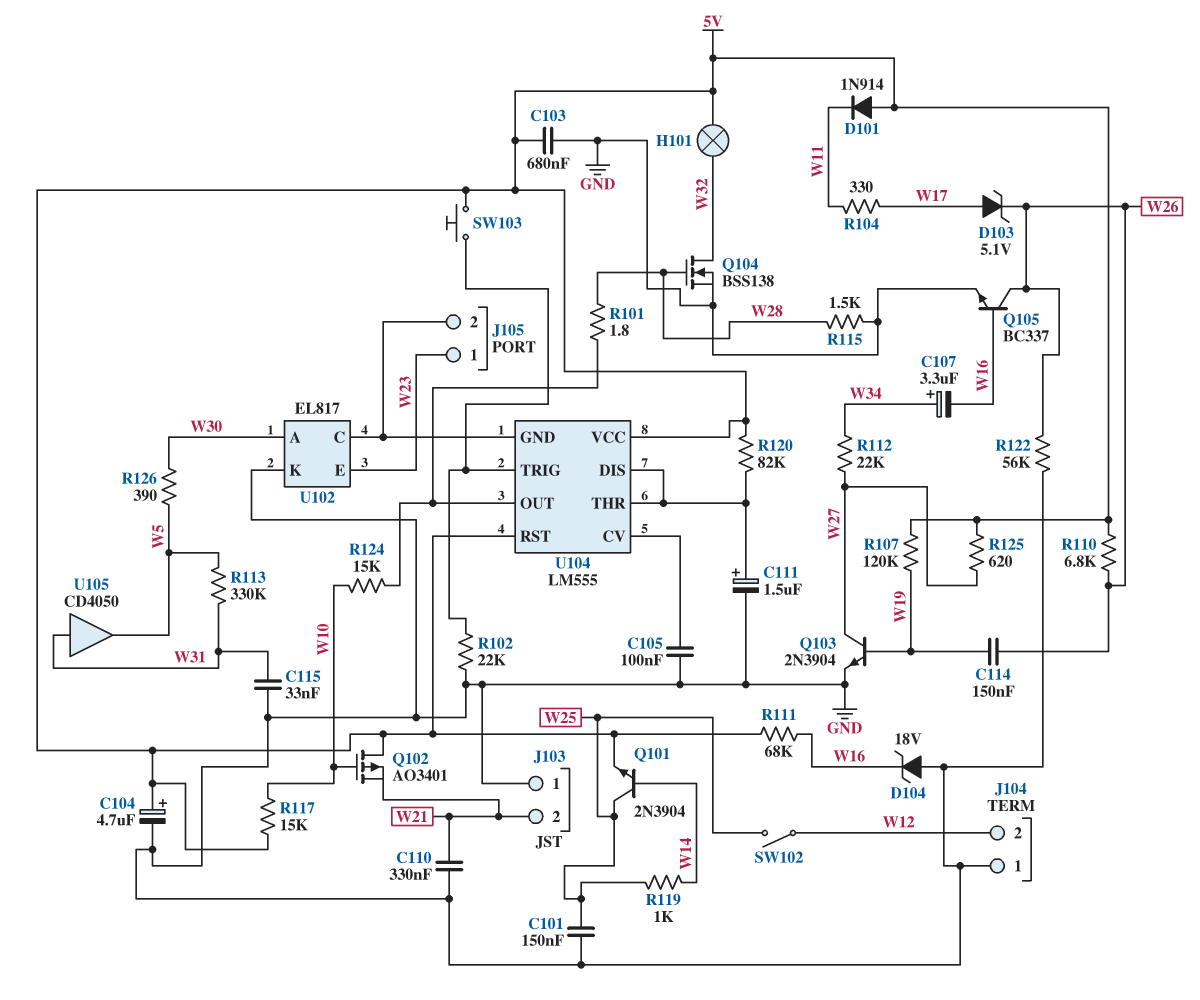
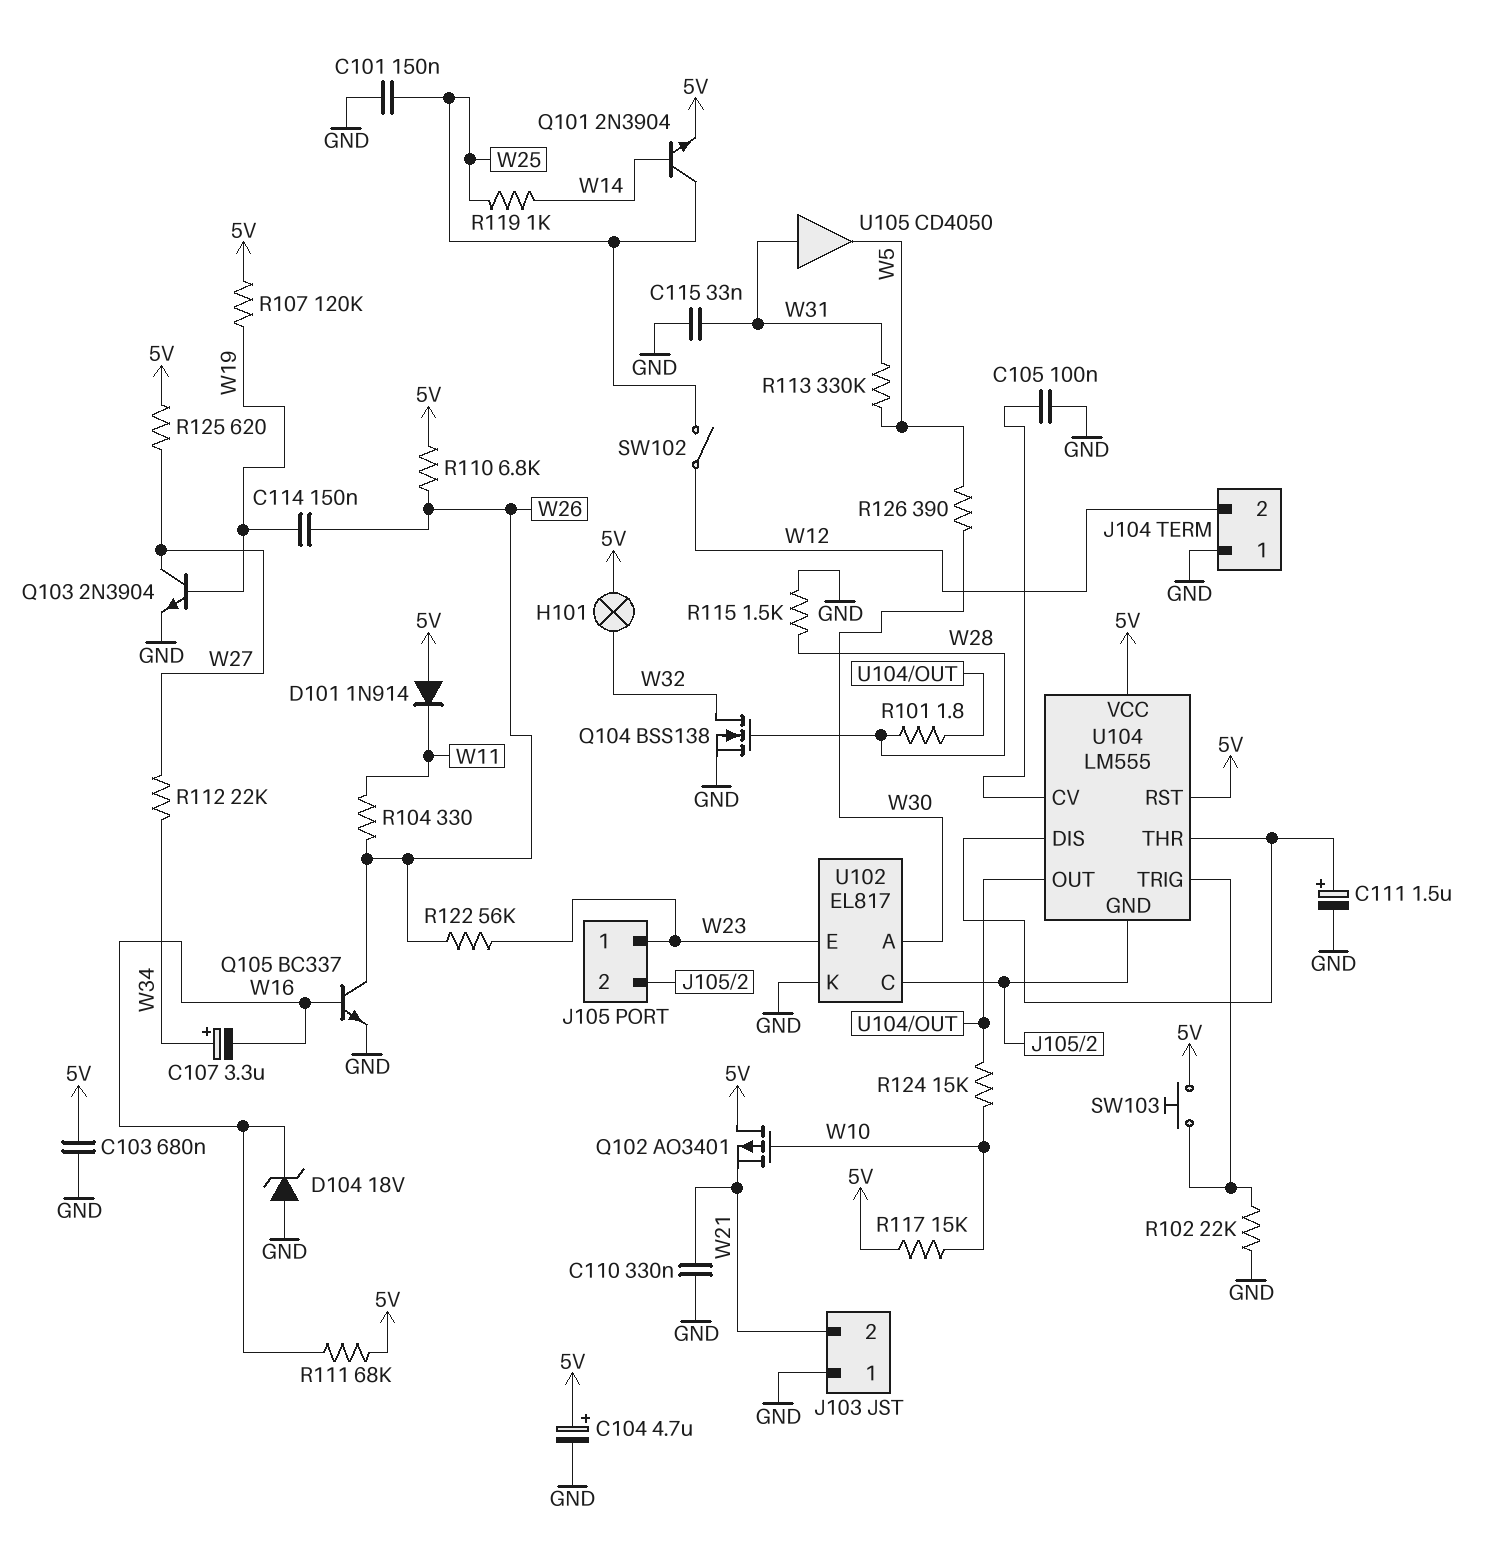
D103: zener 5.1V (A W17, K W26) -> none
R104: 330 (W11, W17) -> 330 (W11, W26)
R120: 82k (5V, U104/DIS) -> none
R122: 56k (GND, W26) -> 56k (W23, W26)

